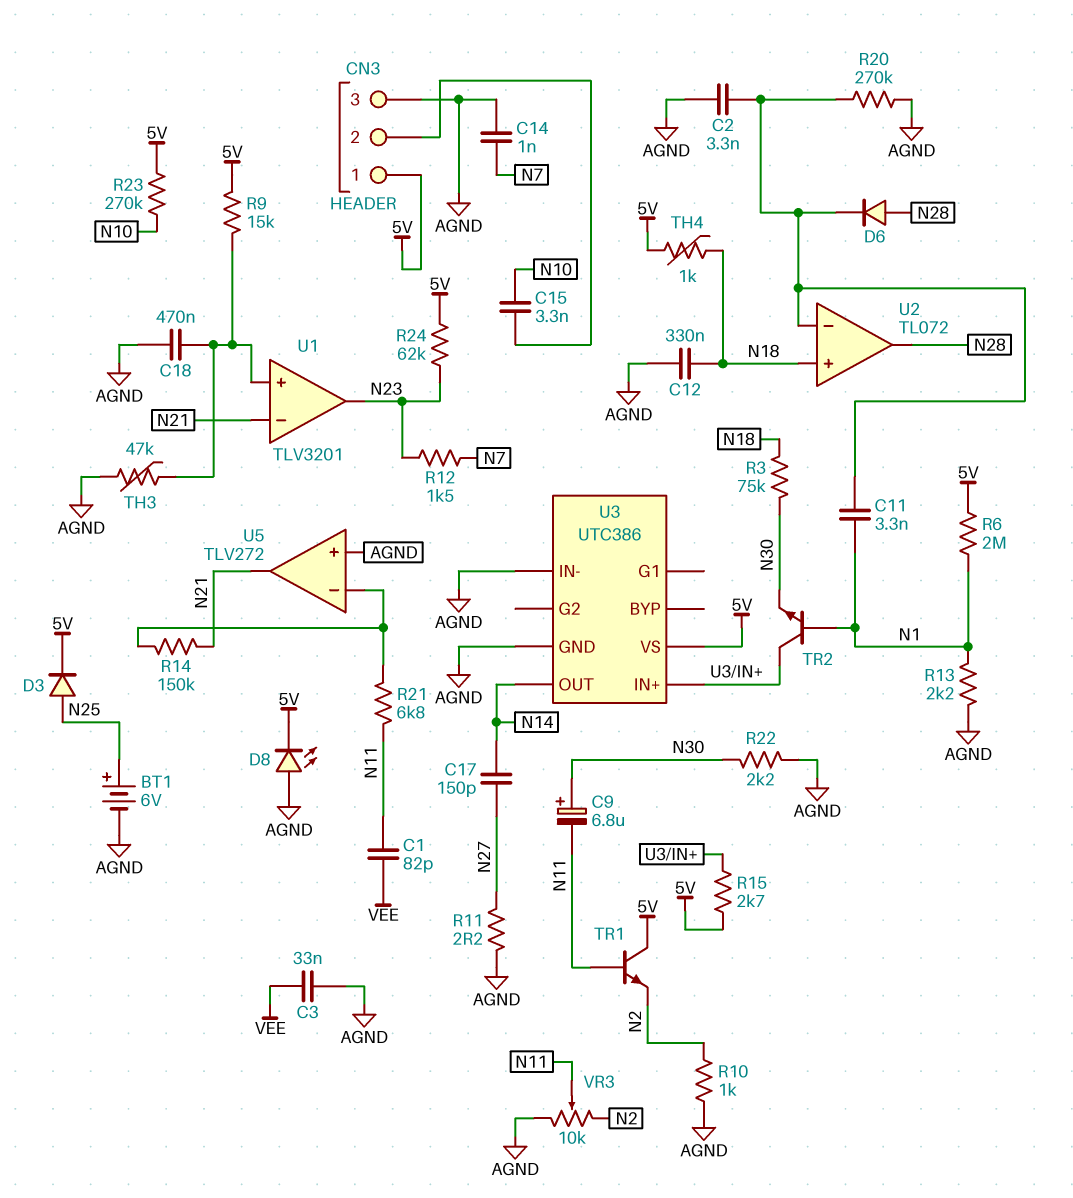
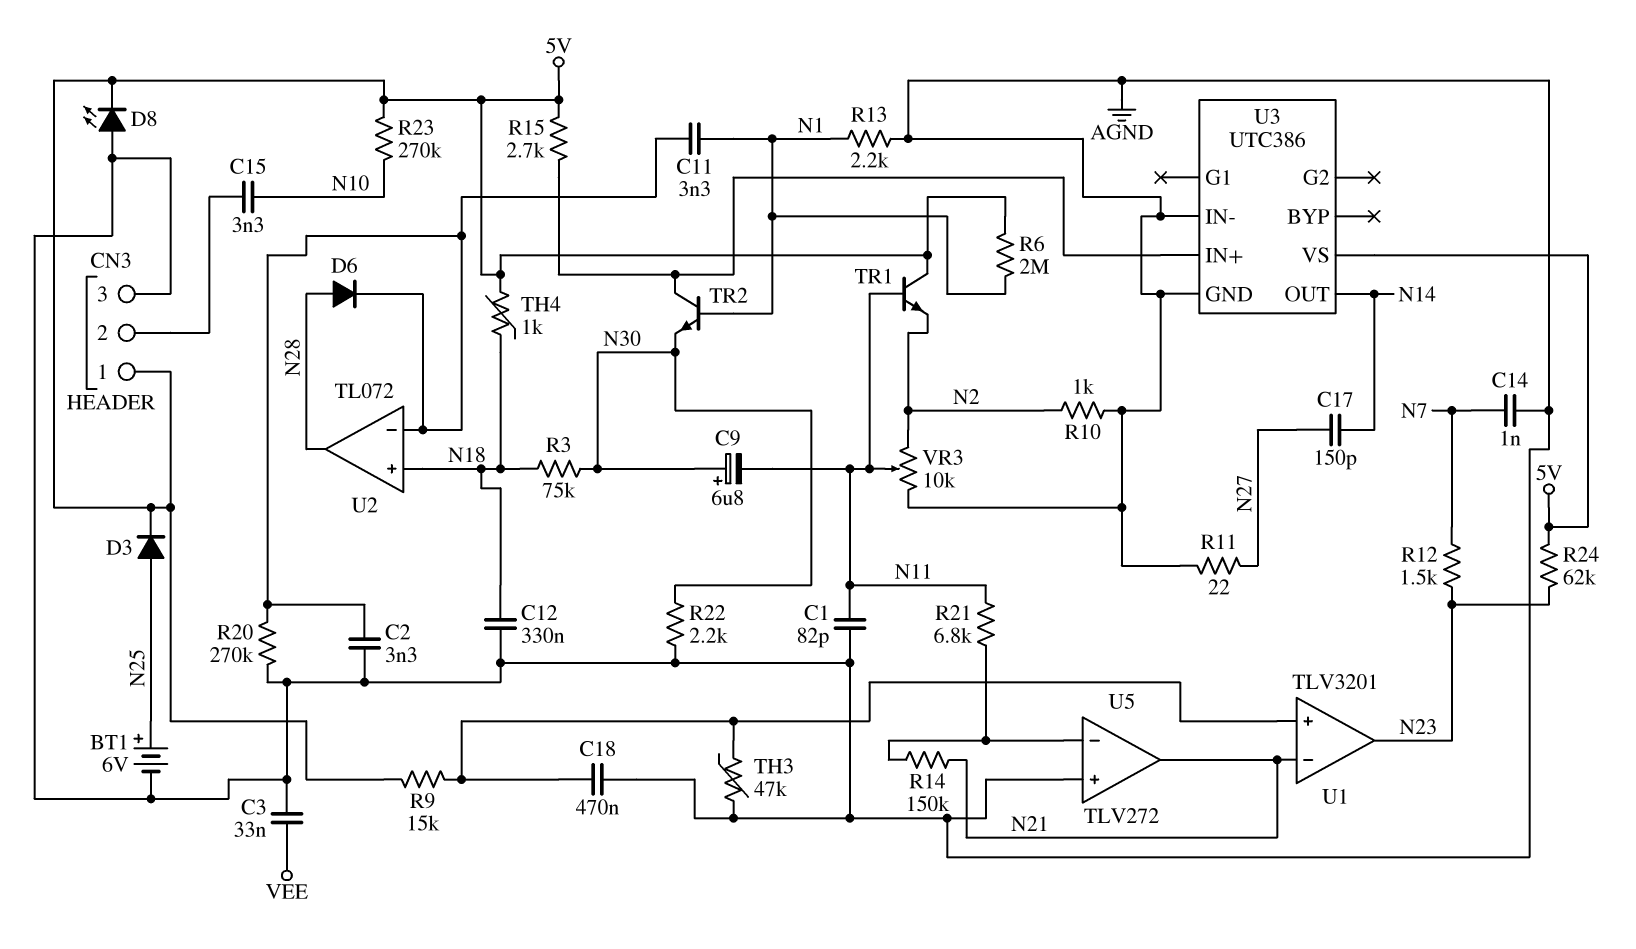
C1: 82pF (N11, VEE) -> 82pF (AGND, N11)
R11: 2.2 (AGND, N27) -> 22 (AGND, N27)

